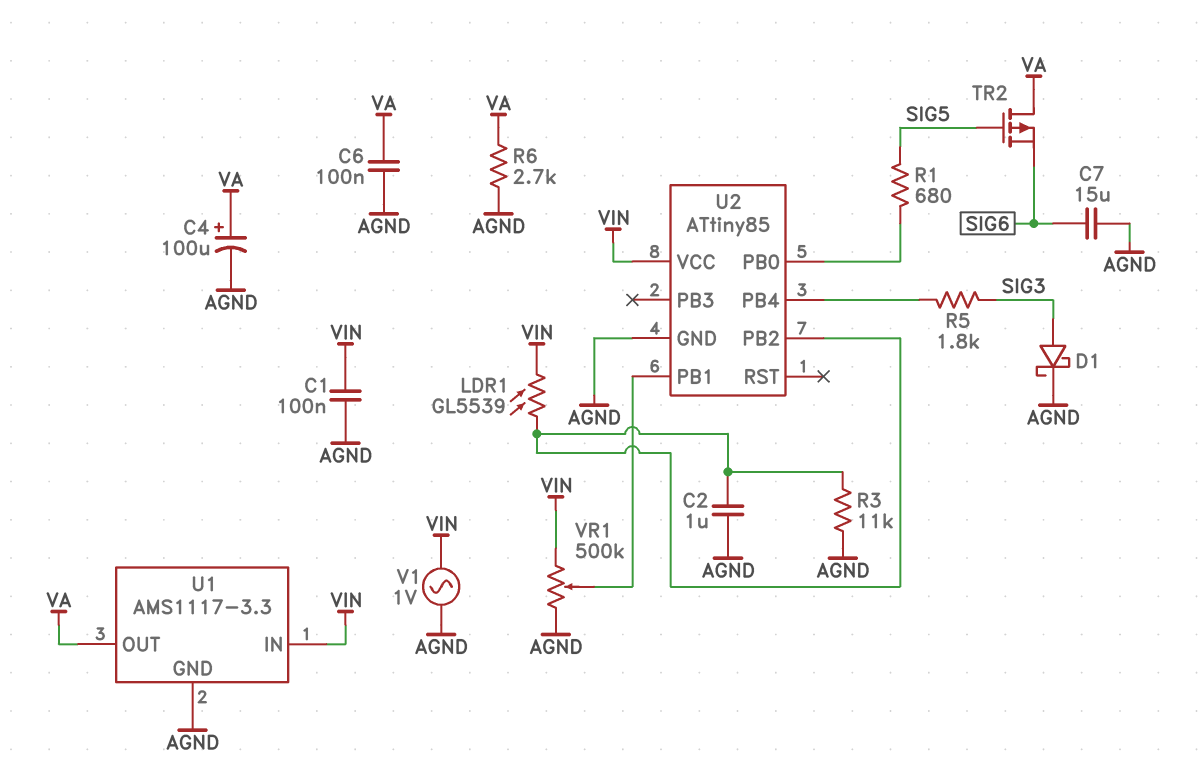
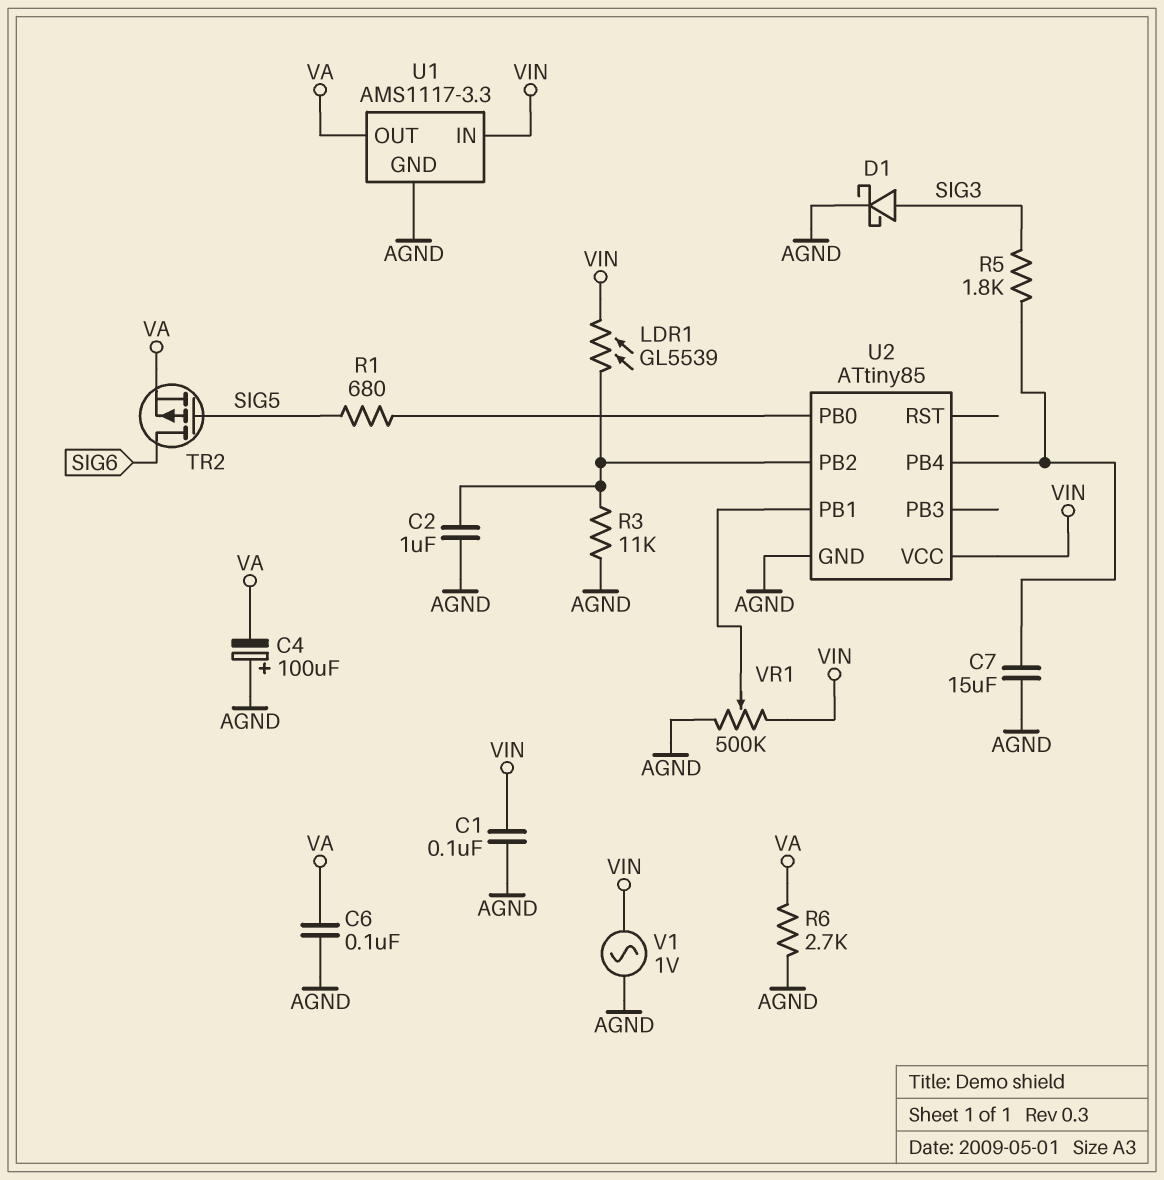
C4: 100uF (plus VA, minus AGND) -> 100uF (plus AGND, minus VA)
C7: 15uF (AGND, SIG6) -> 15uF (AGND, U2/PB4)
TR2: PMOS (G SIG5, D VA, S SIG6) -> PMOS (G SIG5, D SIG6, S VA)

